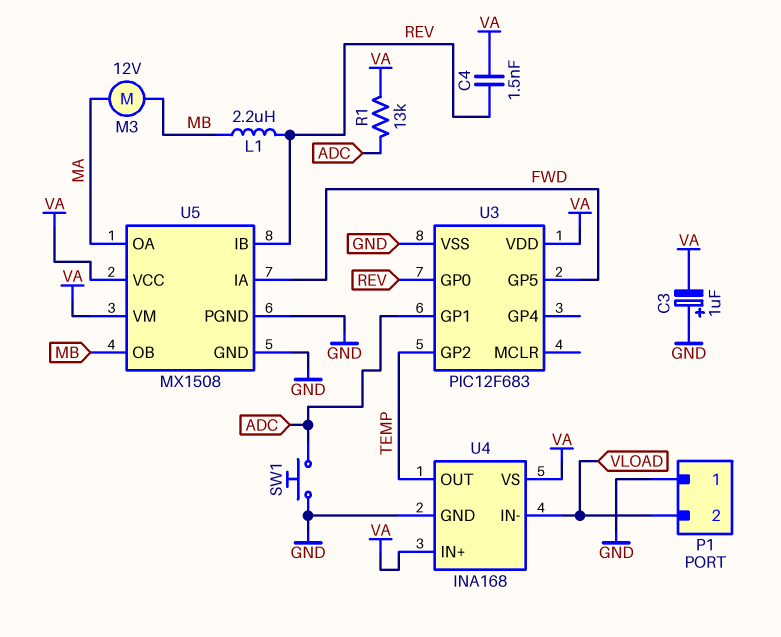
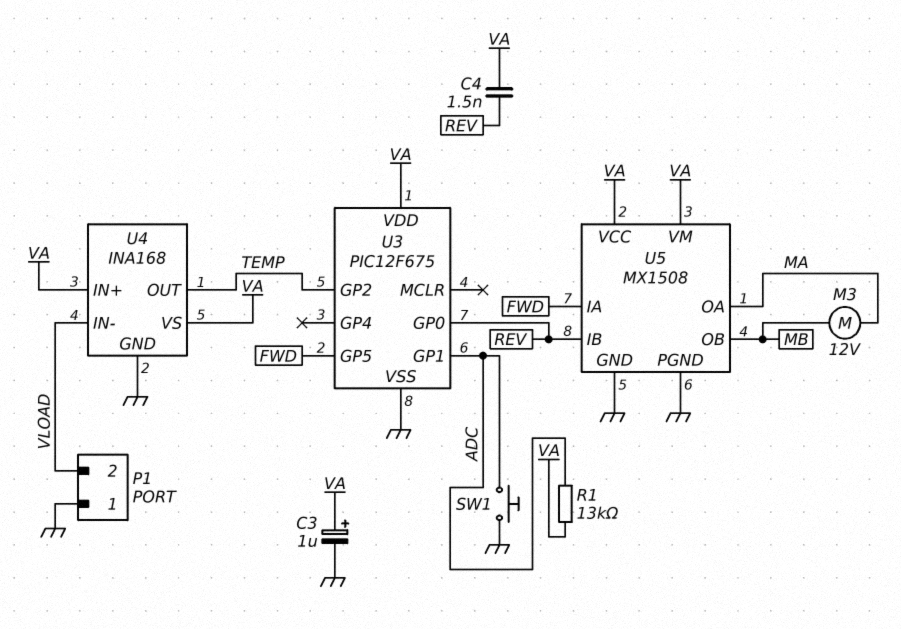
C3: 1uF (plus GND, minus VA) -> 1uF (plus VA, minus GND)
L1: 2.2uH (MB, REV) -> none
U3: PIC12F683 -> PIC12F675

